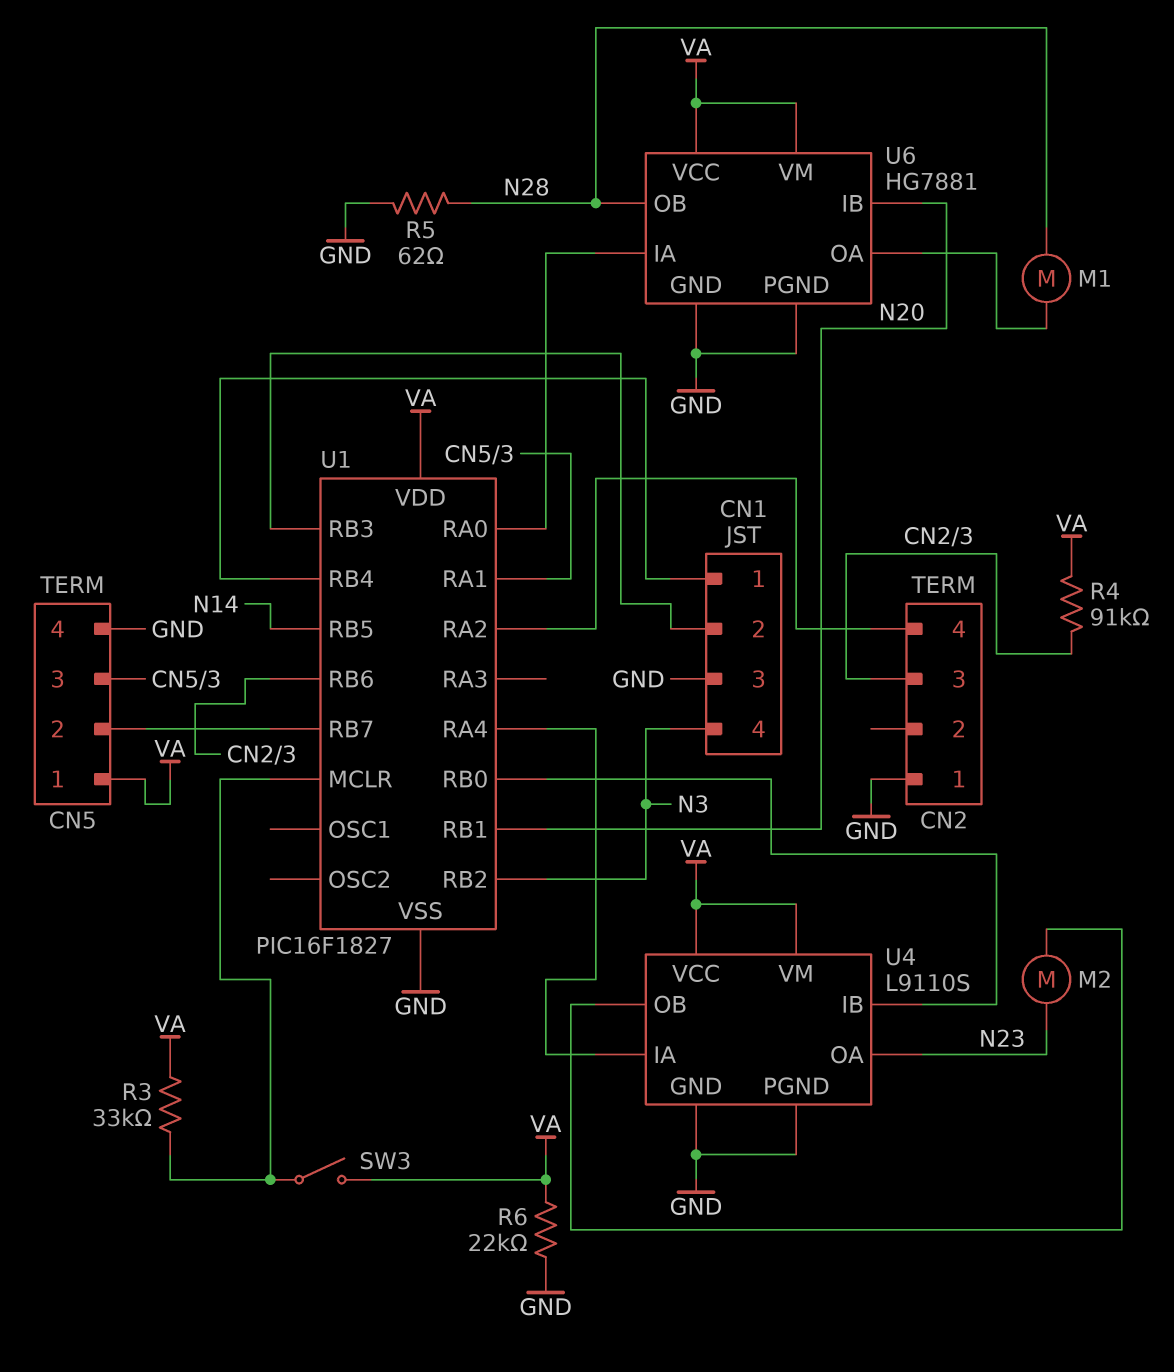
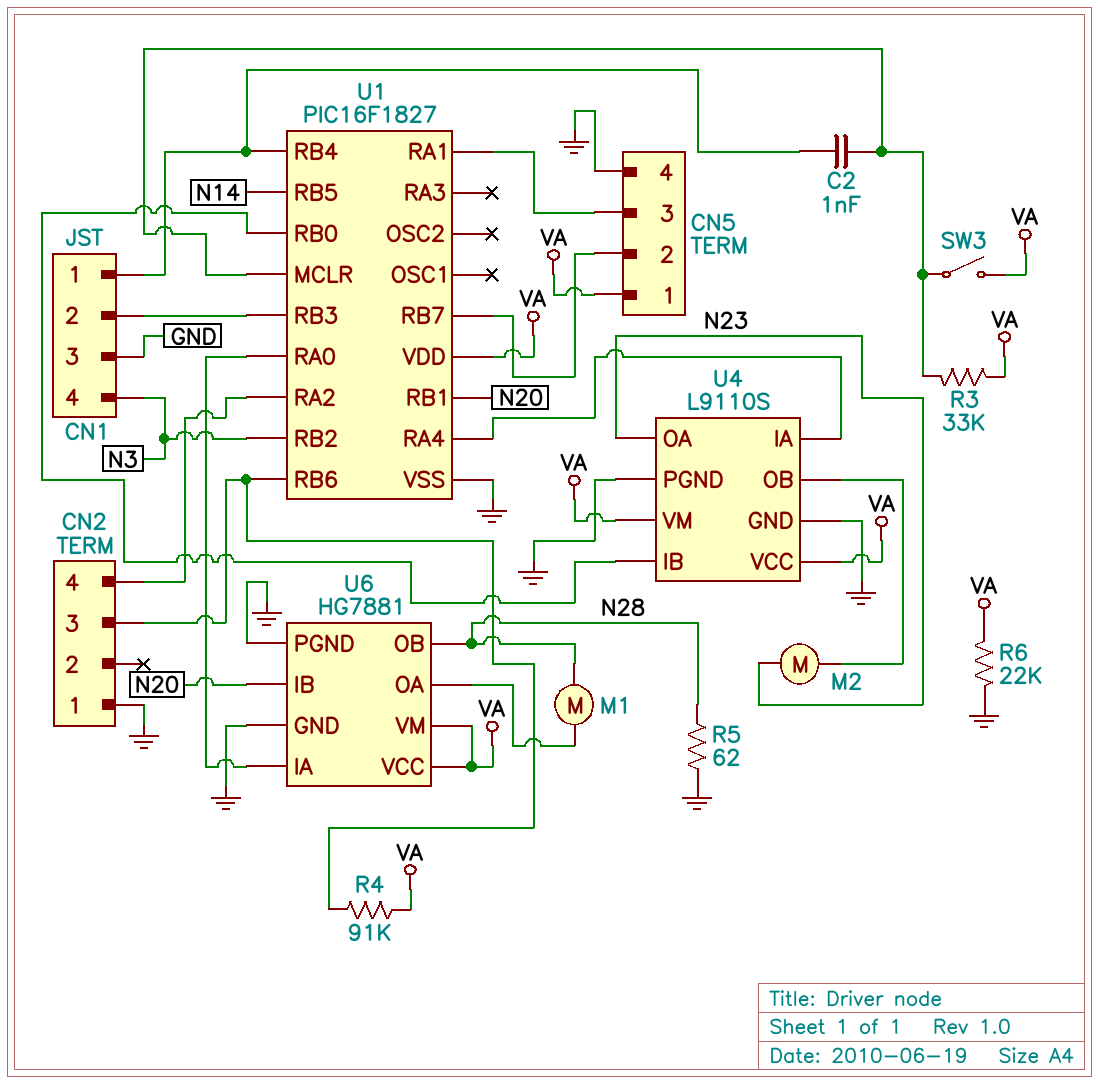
C2: none -> 1nF (CN1/1, U1/MCLR)

